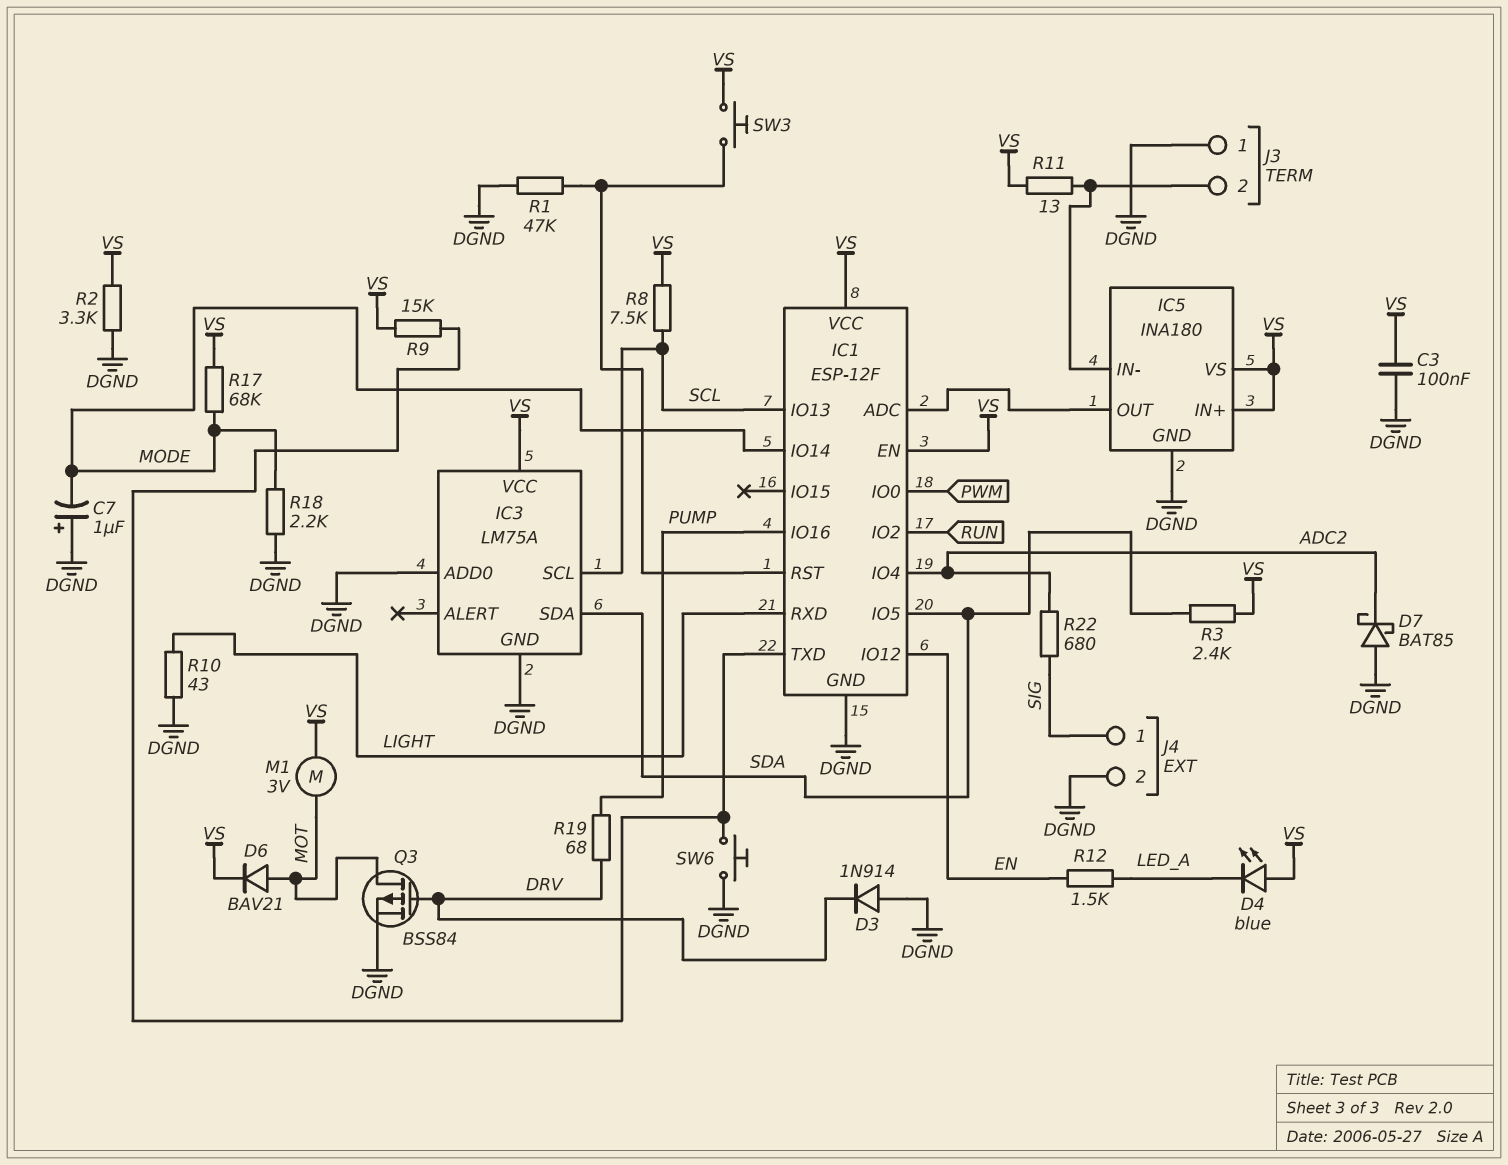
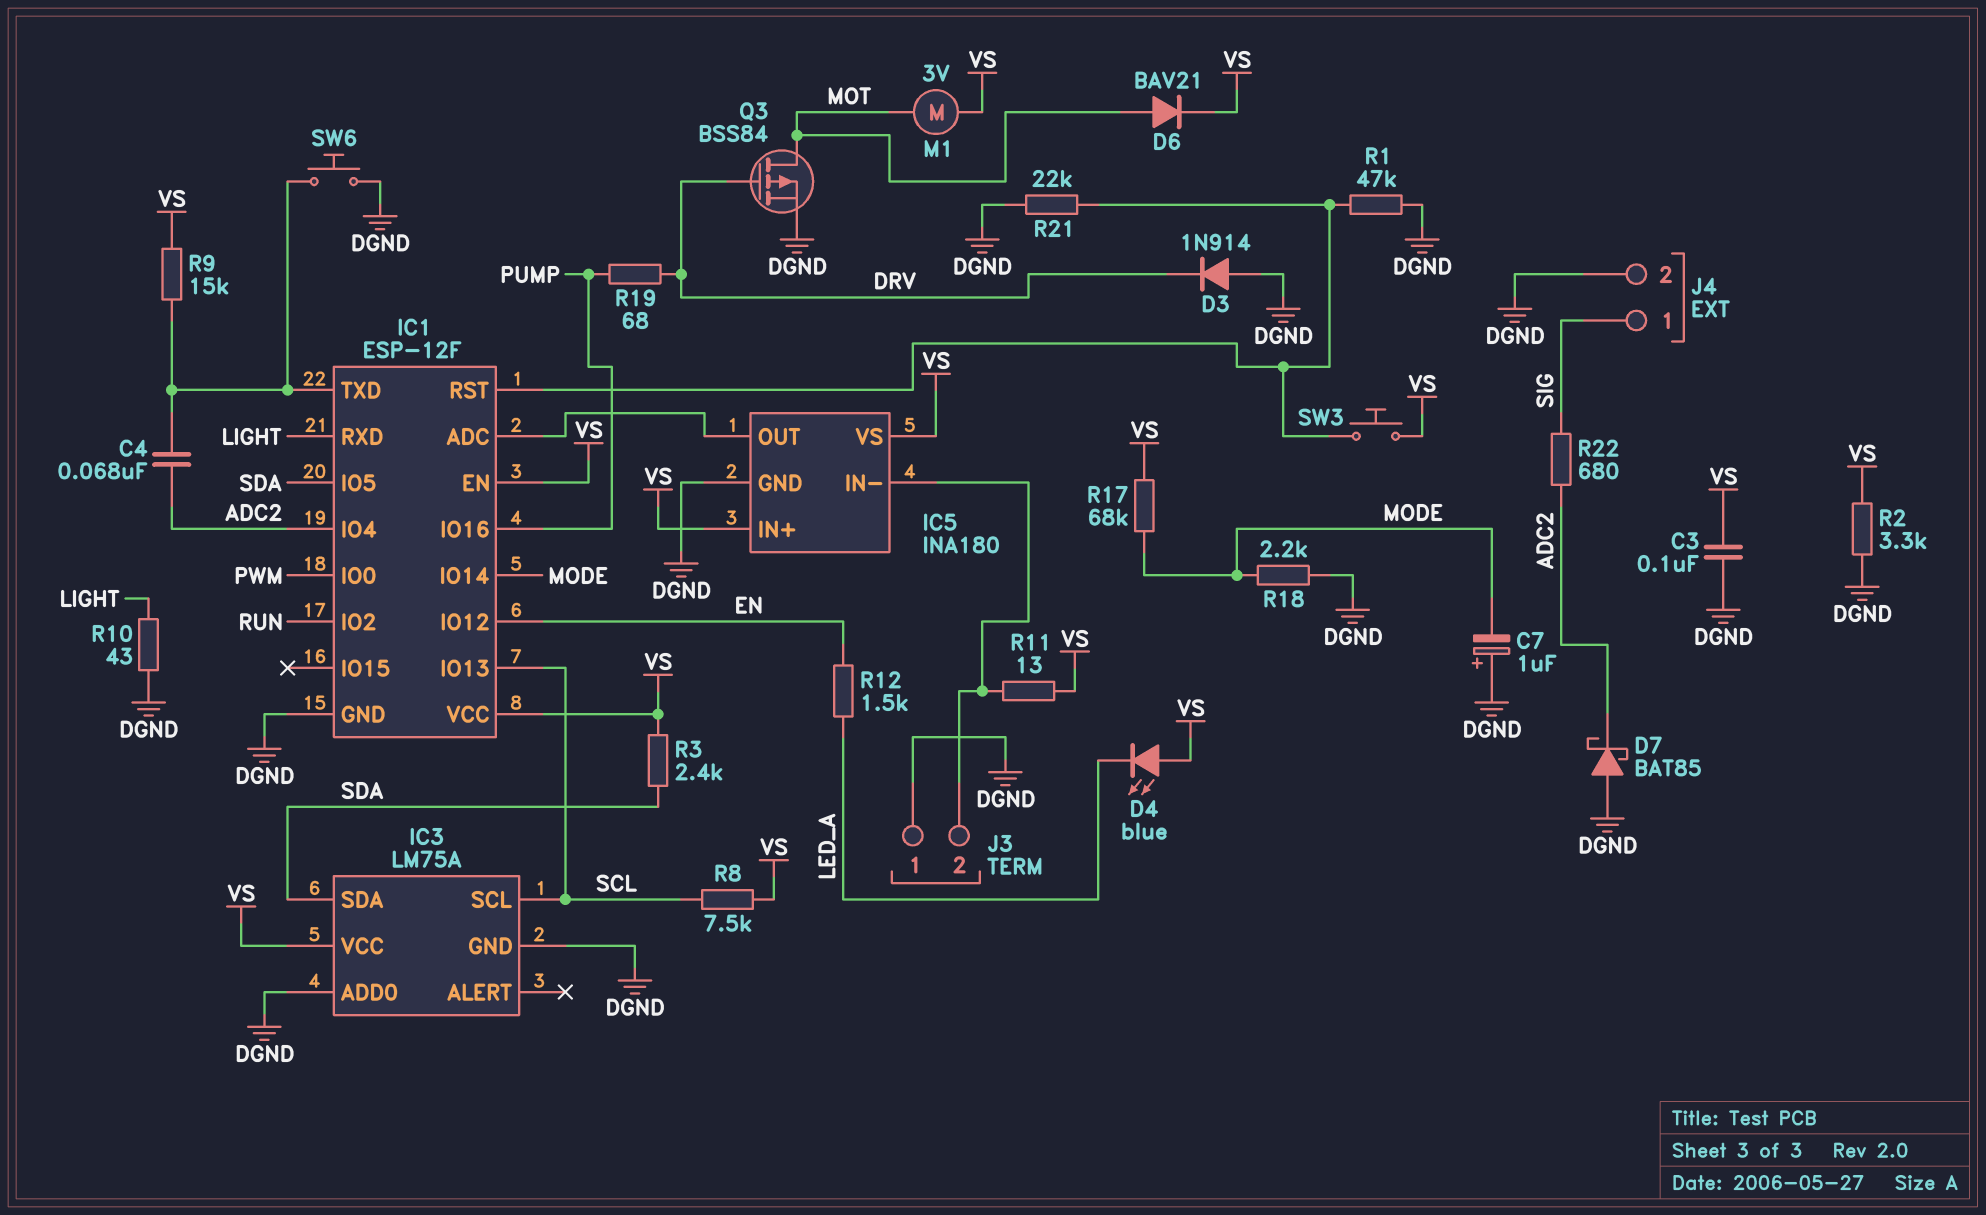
C4: none -> 68nF (ADC2, IC1/TXD)
R21: none -> 22k (DGND, IC1/RST)

